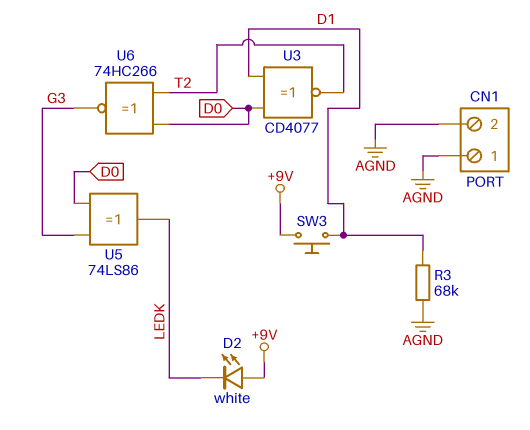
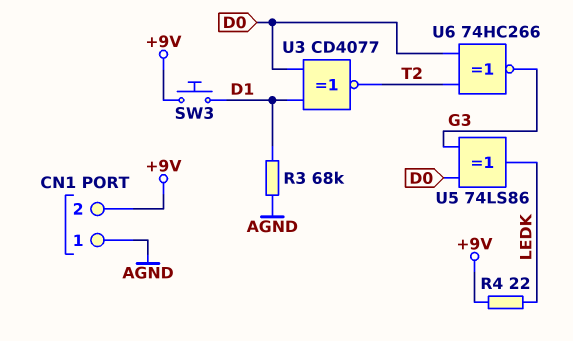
CN1 pin 2: AGND -> +9V
D2: LED white (A +9V, K LEDK) -> none
R4: none -> 22 (+9V, LEDK)

